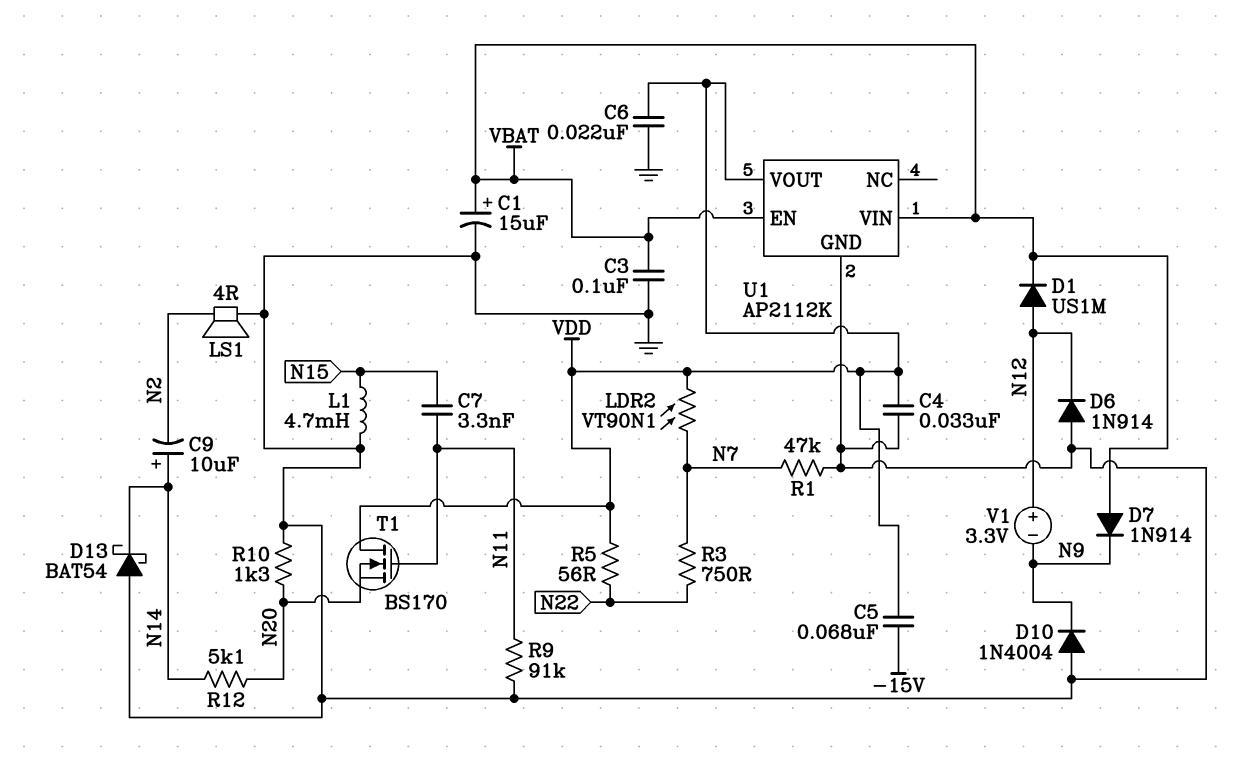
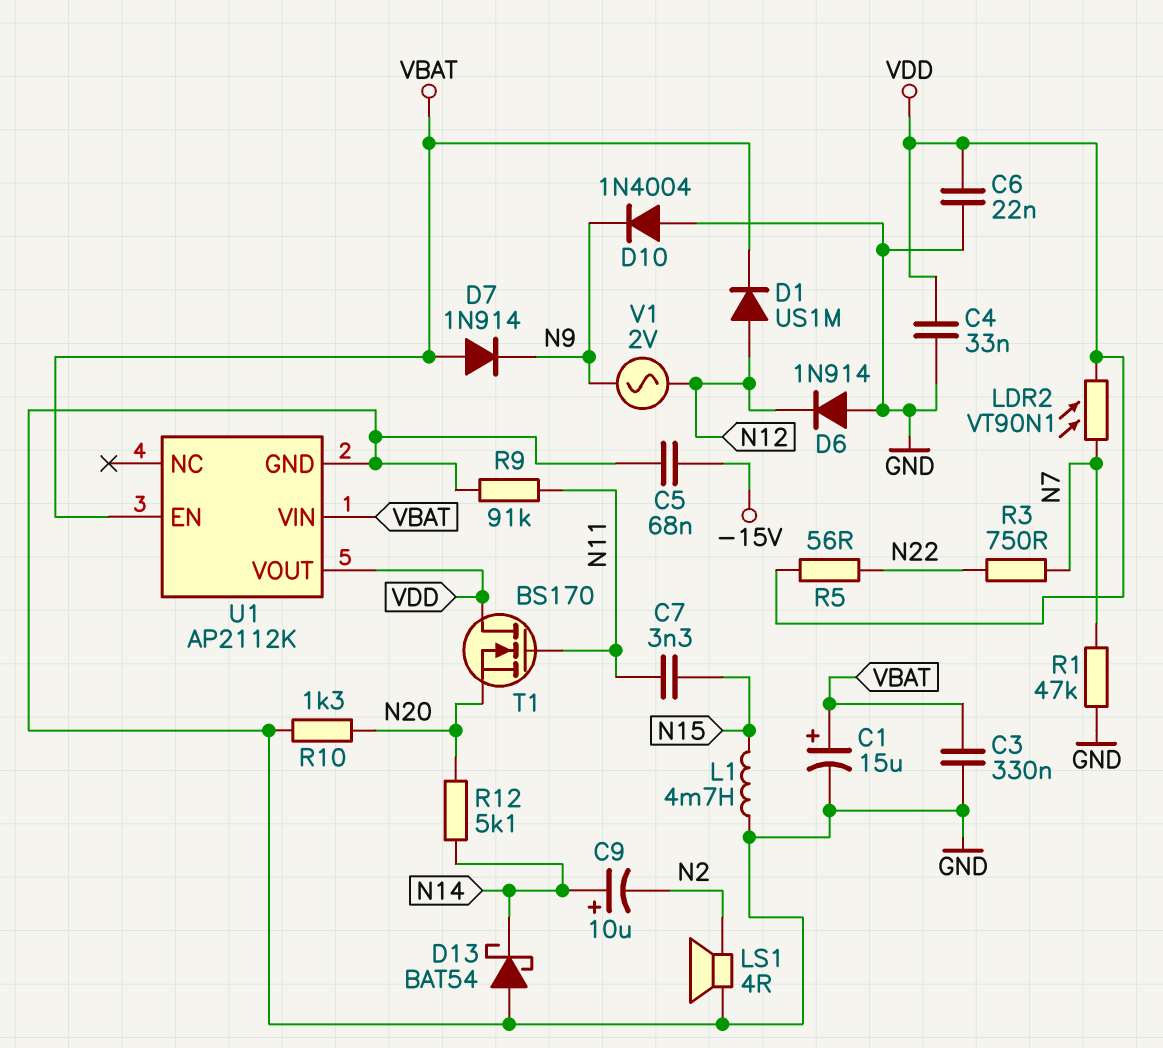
C3: 100nF (GND, VBAT) -> 330nF (GND, VBAT)
C5: 68nF (-15V, VDD) -> 68nF (-15V, GND)
V1: 3.3V (plus N12, minus N9) -> AC 2V (N9, N12)

